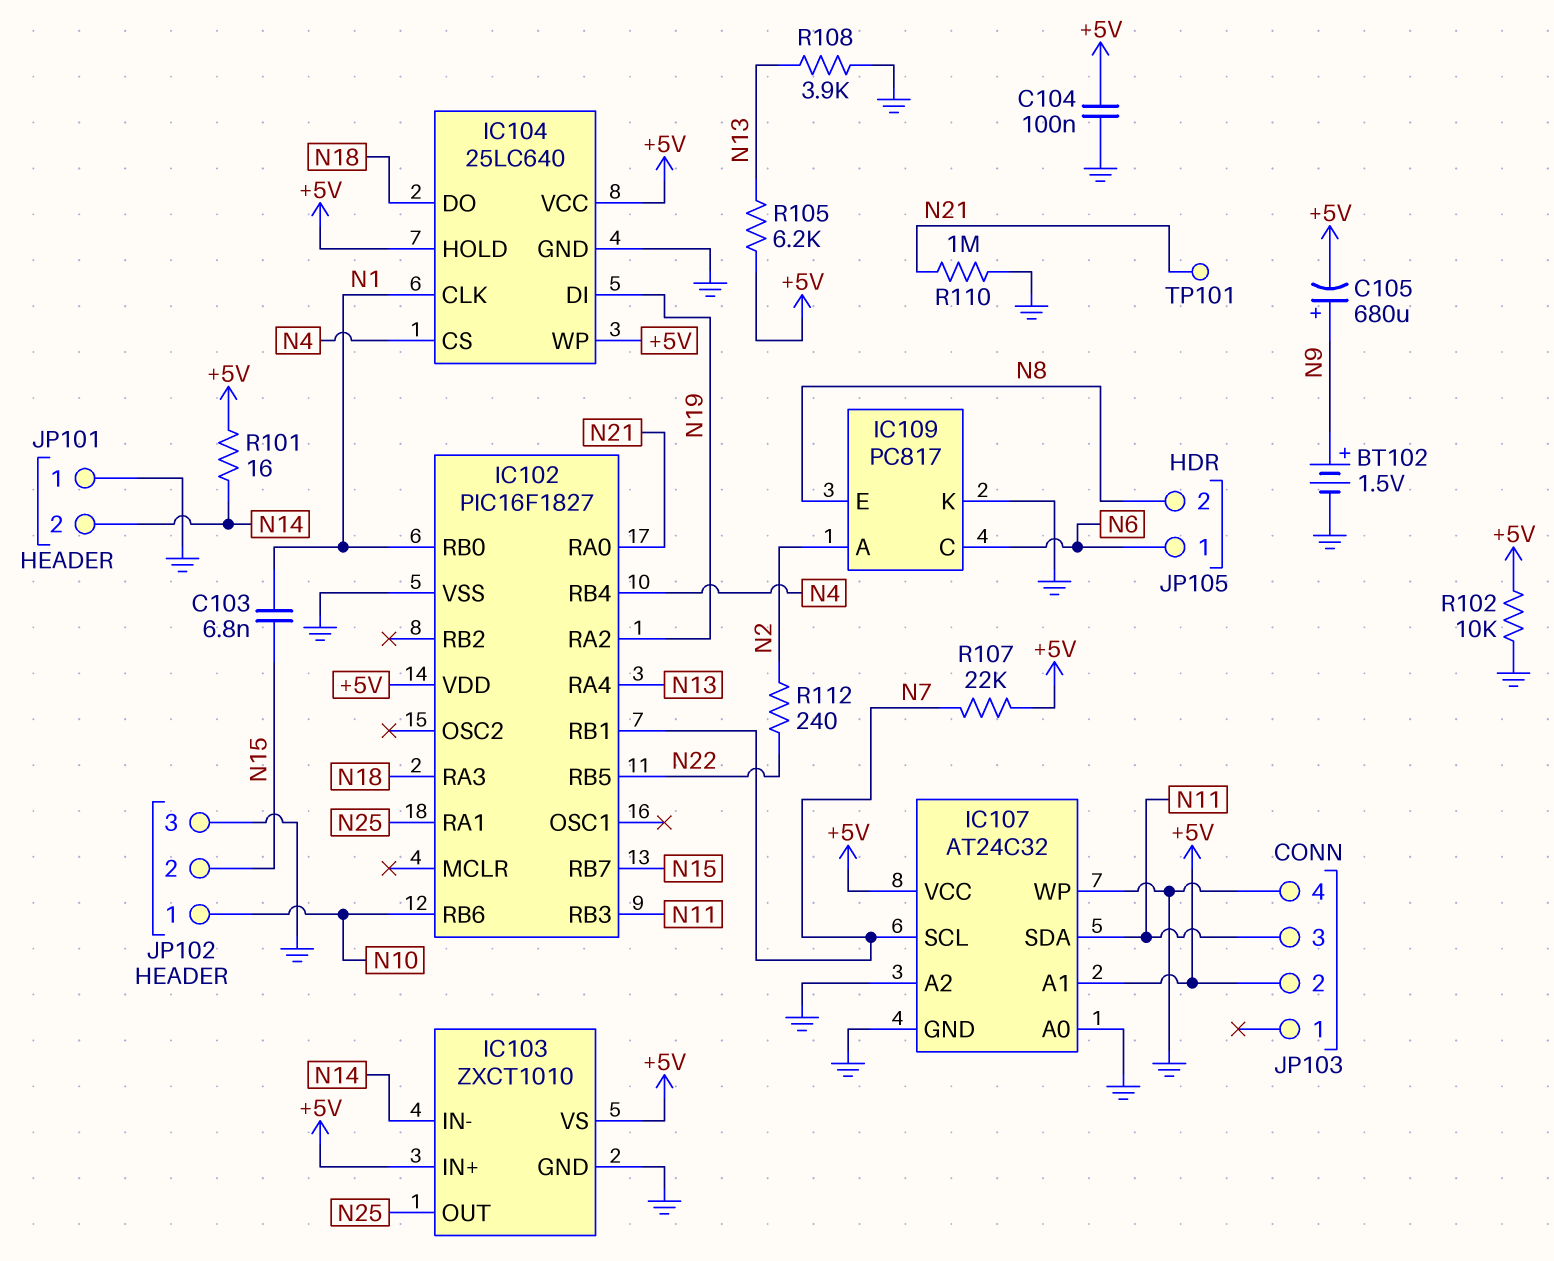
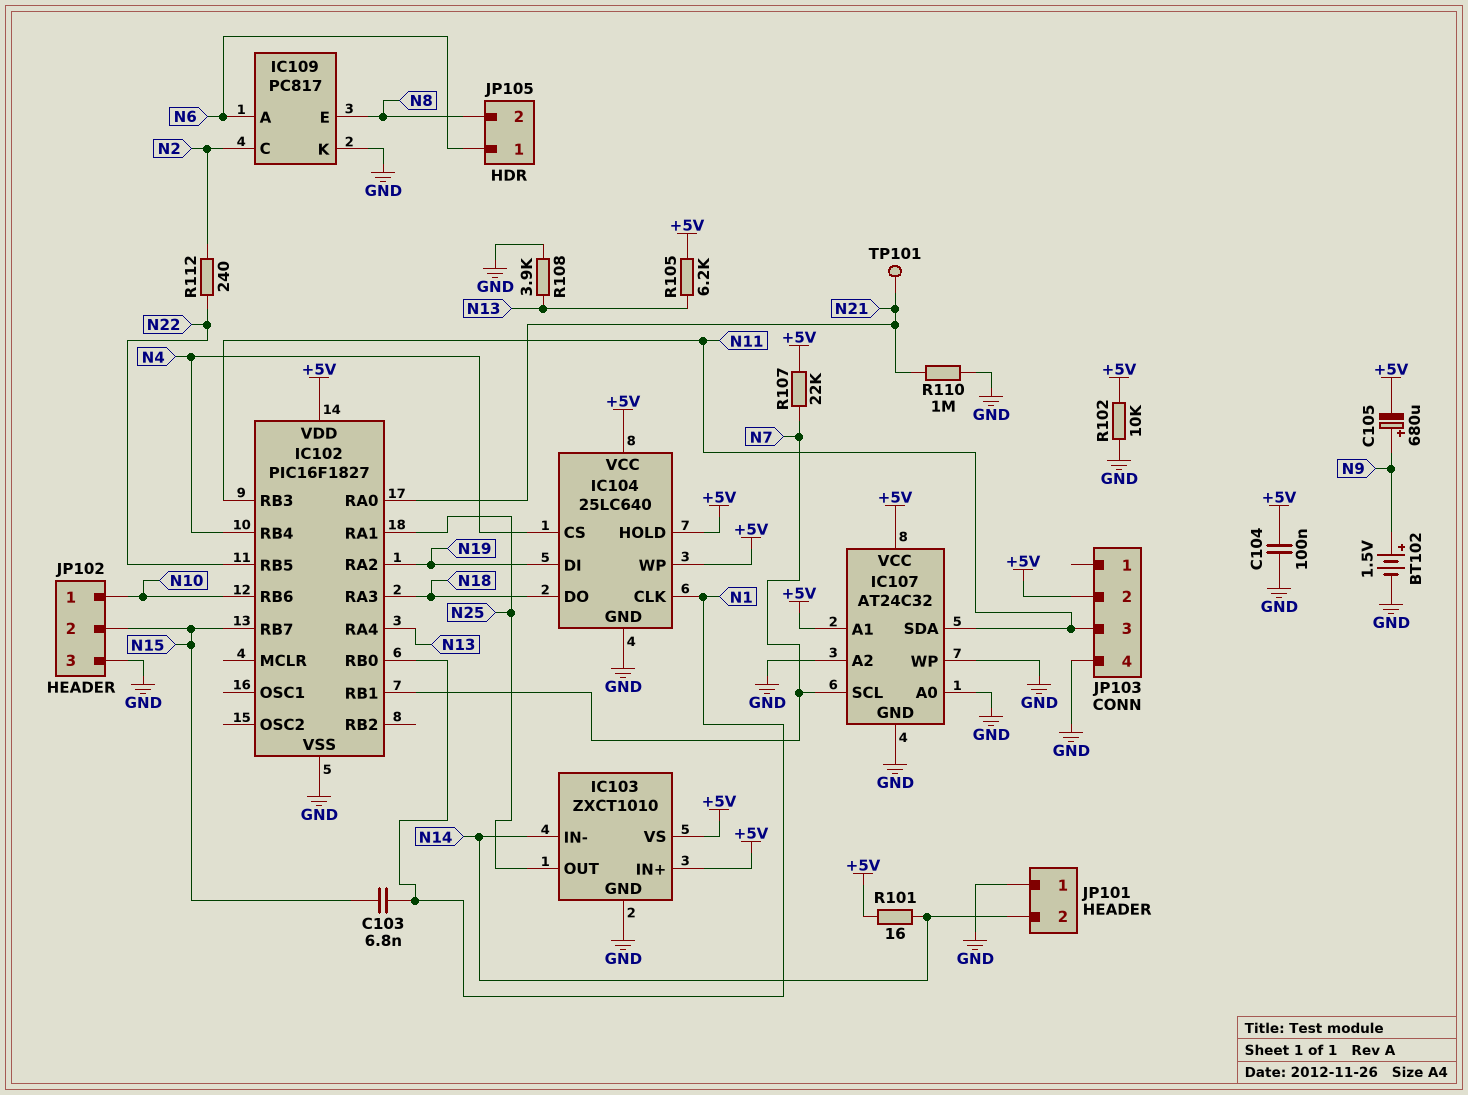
IC109 pin A: N2 -> N6
IC109 pin C: N6 -> N2

